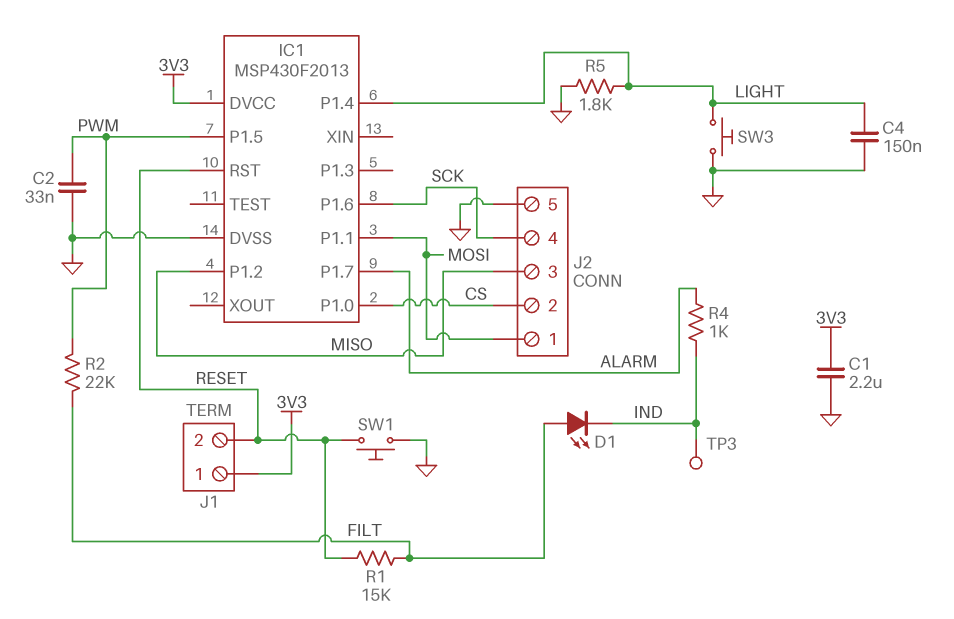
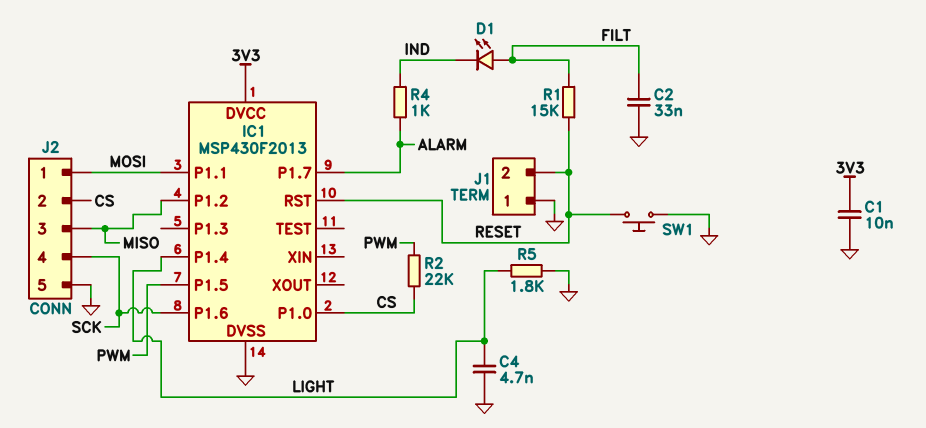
C1: 2.2uF (3V3, GND) -> 10nF (3V3, GND)
C2: 33nF (GND, PWM) -> 33nF (FILT, GND)
C4: 150nF (GND, LIGHT) -> 4.7nF (GND, LIGHT)
J1 pin 1: 3V3 -> GND
R2: 22k (FILT, PWM) -> 22k (CS, PWM)
SW3: button (GND, LIGHT) -> none
TP3: test point (IND) -> none

